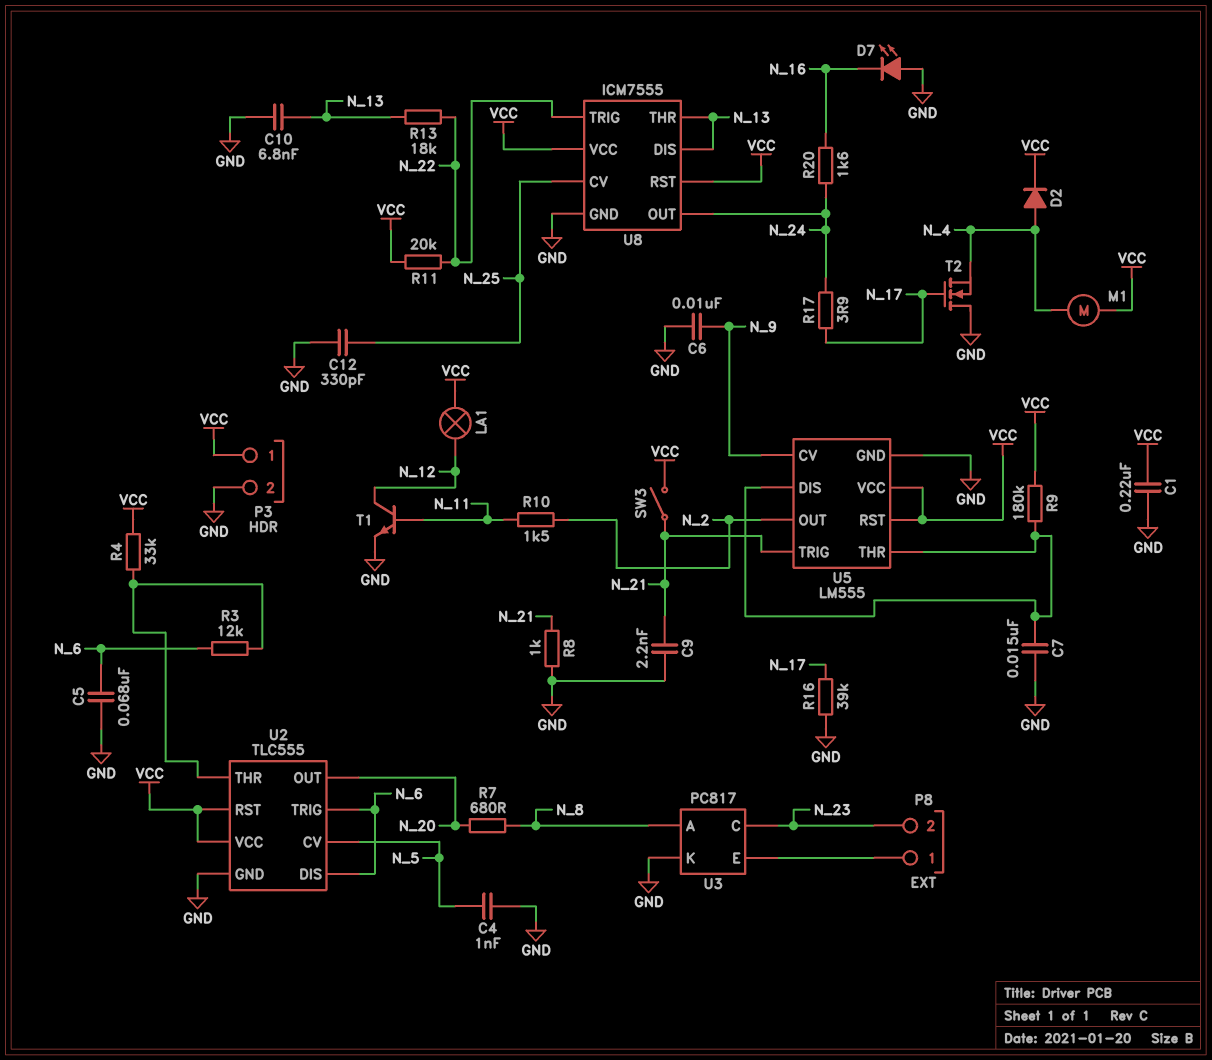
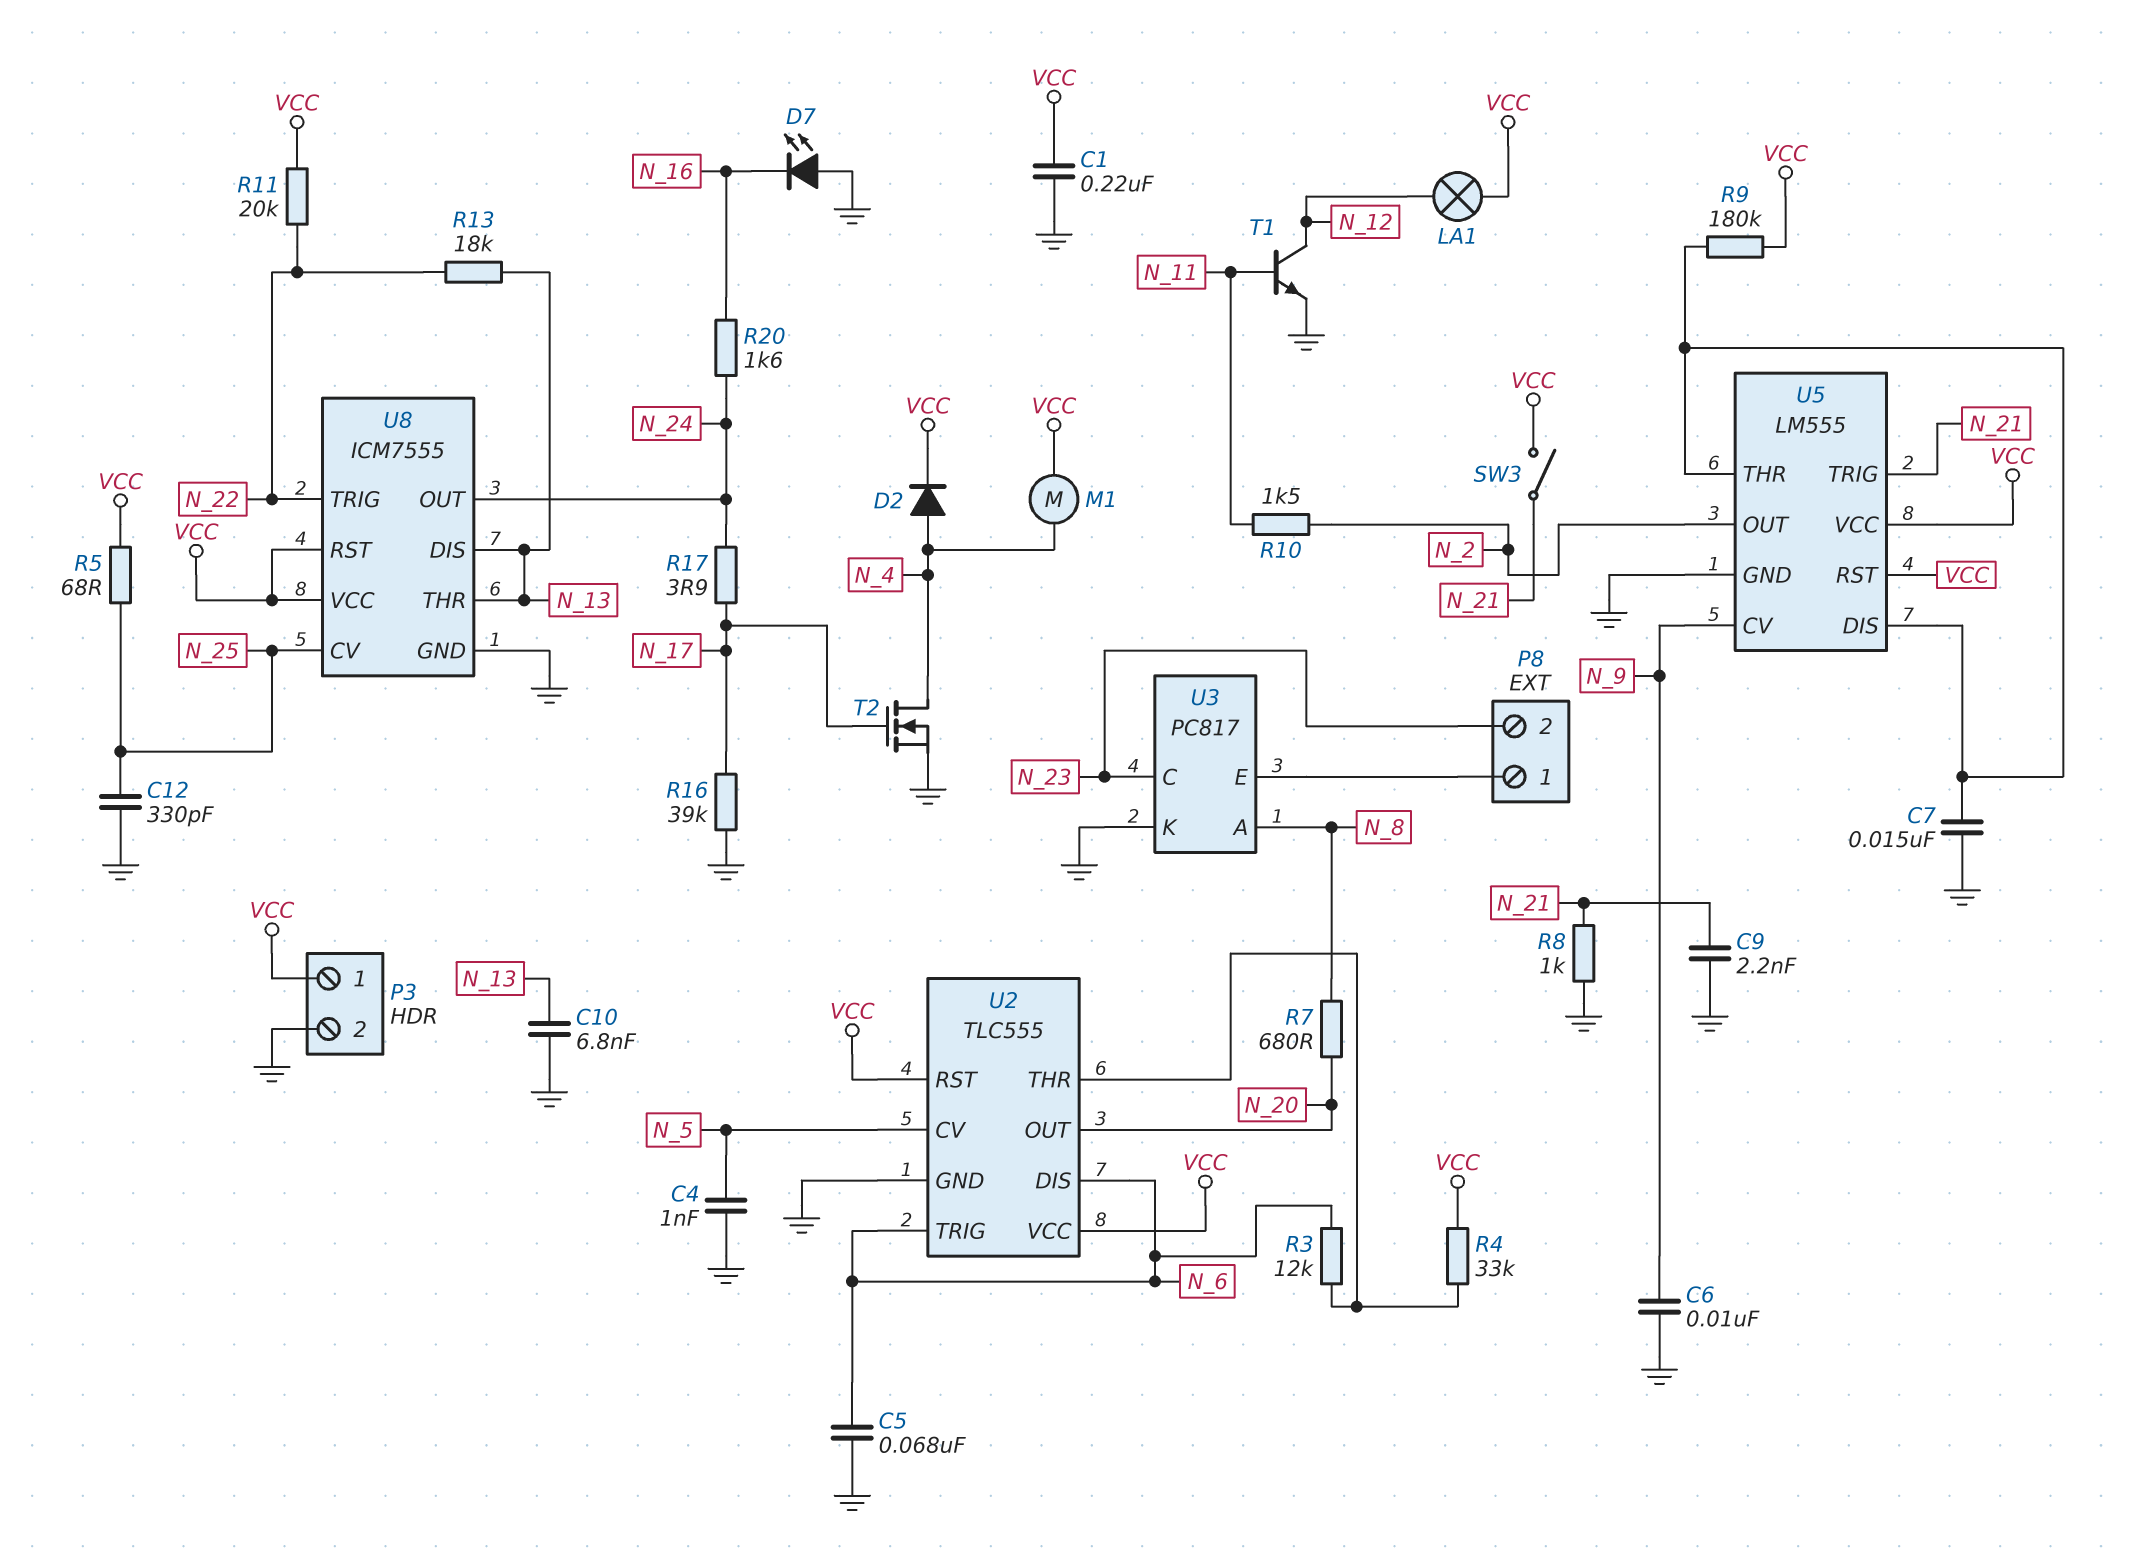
R5: none -> 68 (N_25, VCC)
T2: NMOS (G N_17, D GND, S N_4) -> NMOS (G N_17, D N_4, S GND)

